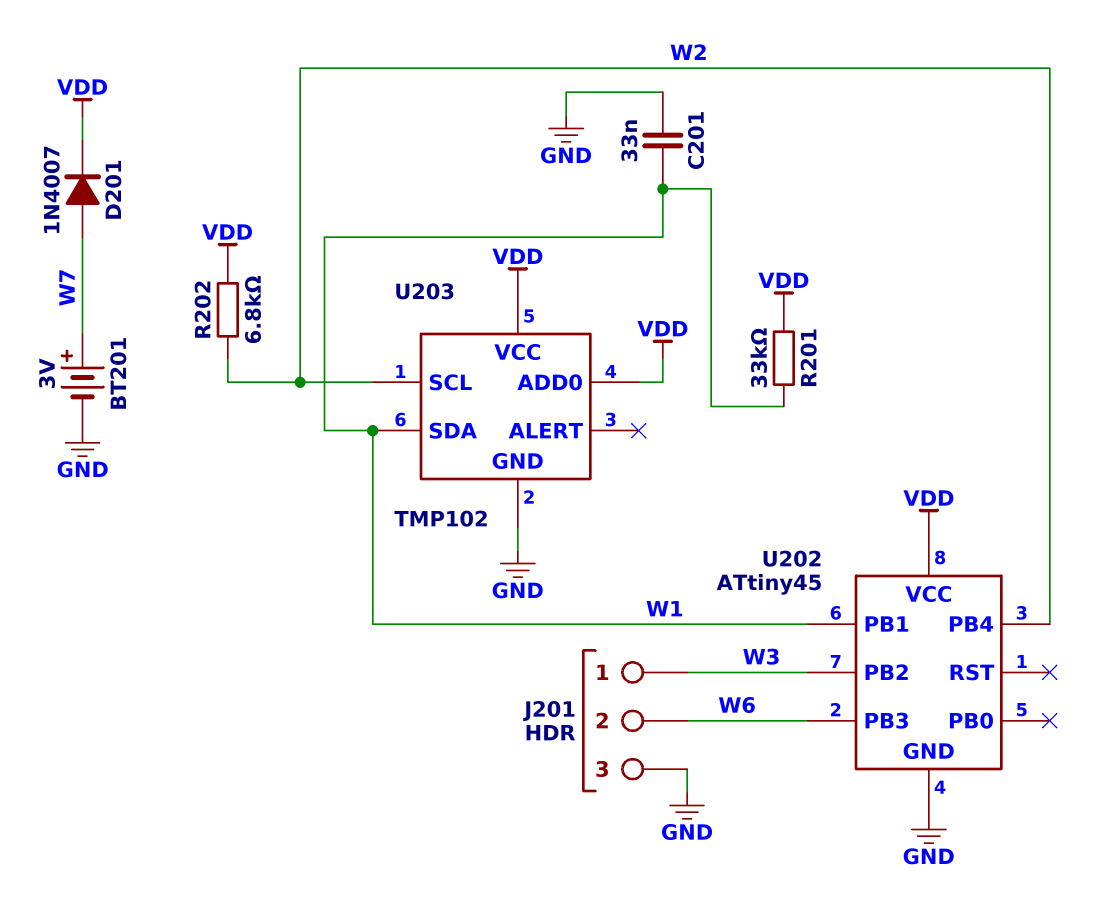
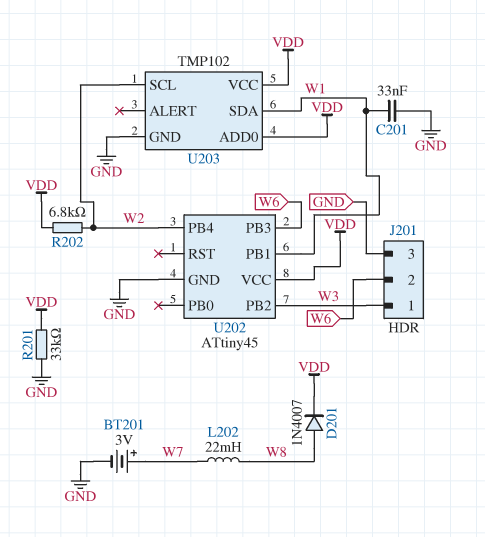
D201: diode 1N4007 (A W7, K VDD) -> diode 1N4007 (A W8, K VDD)
L202: none -> 22mH (W7, W8)
R201: 33k (VDD, W1) -> 33k (GND, VDD)

